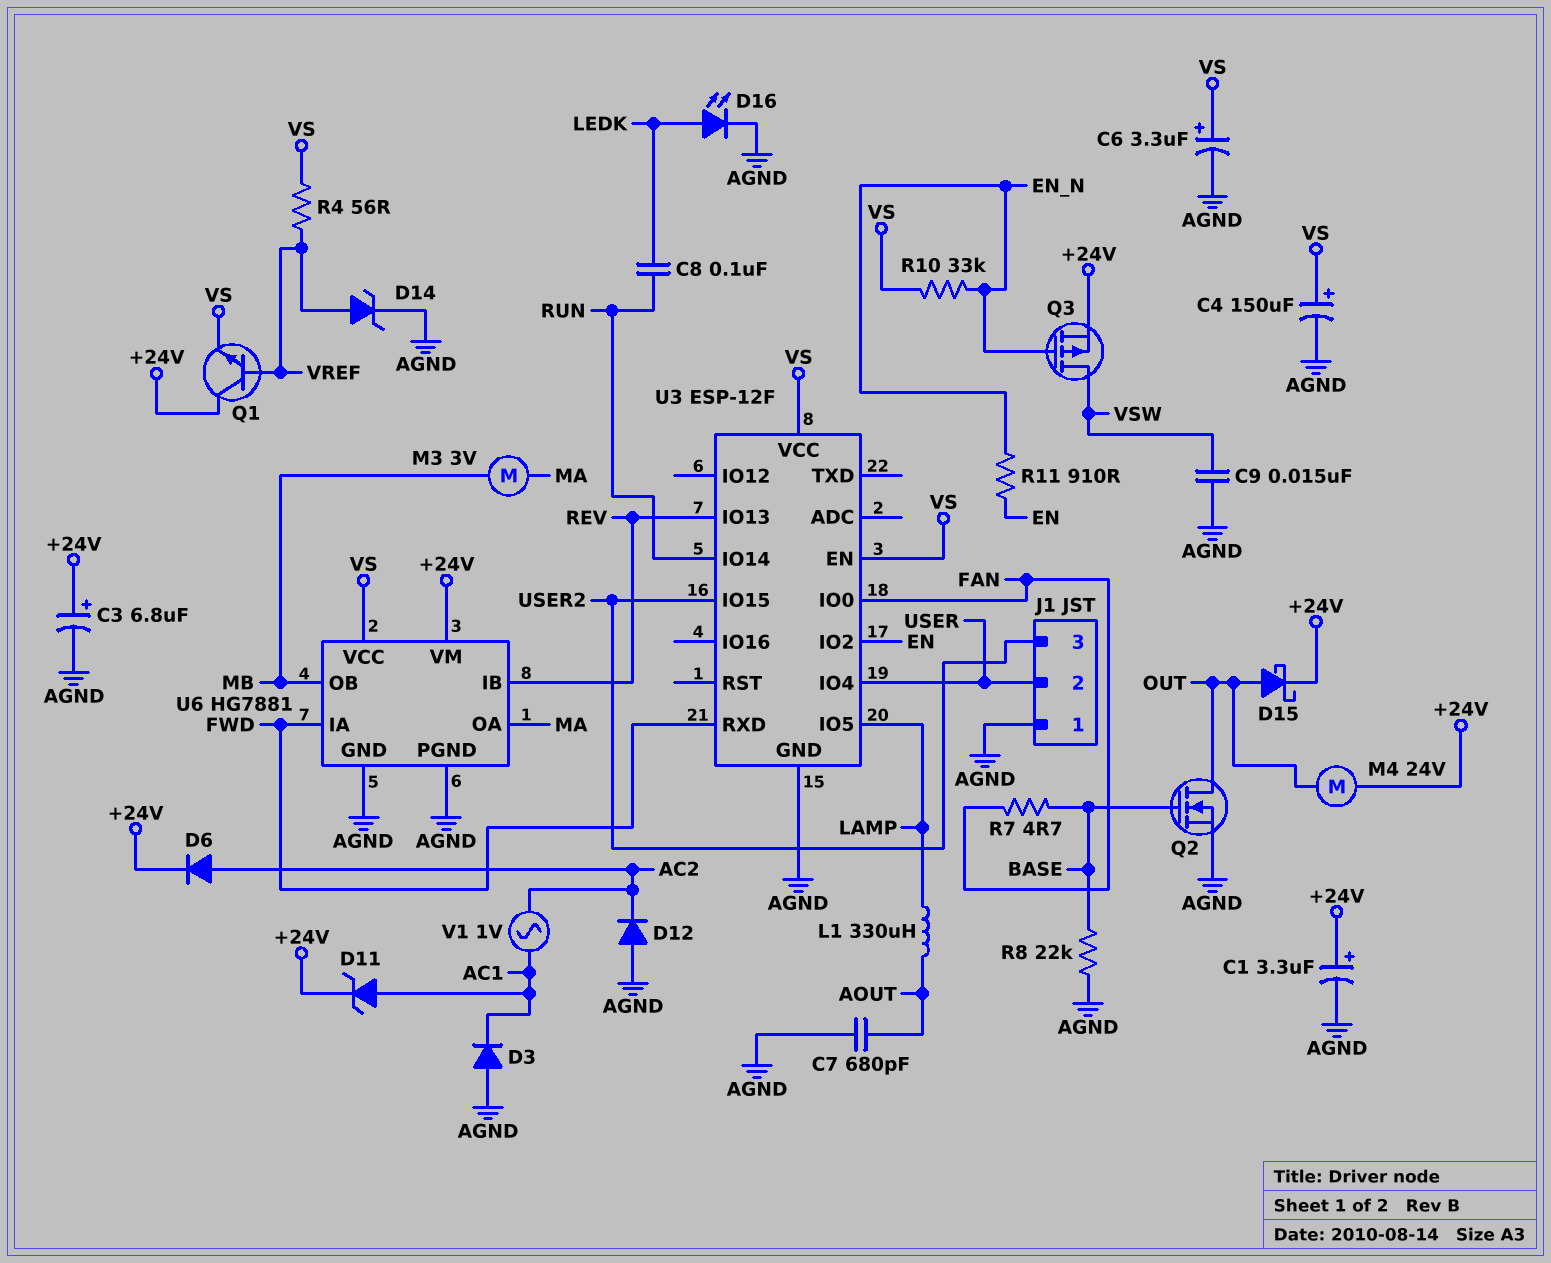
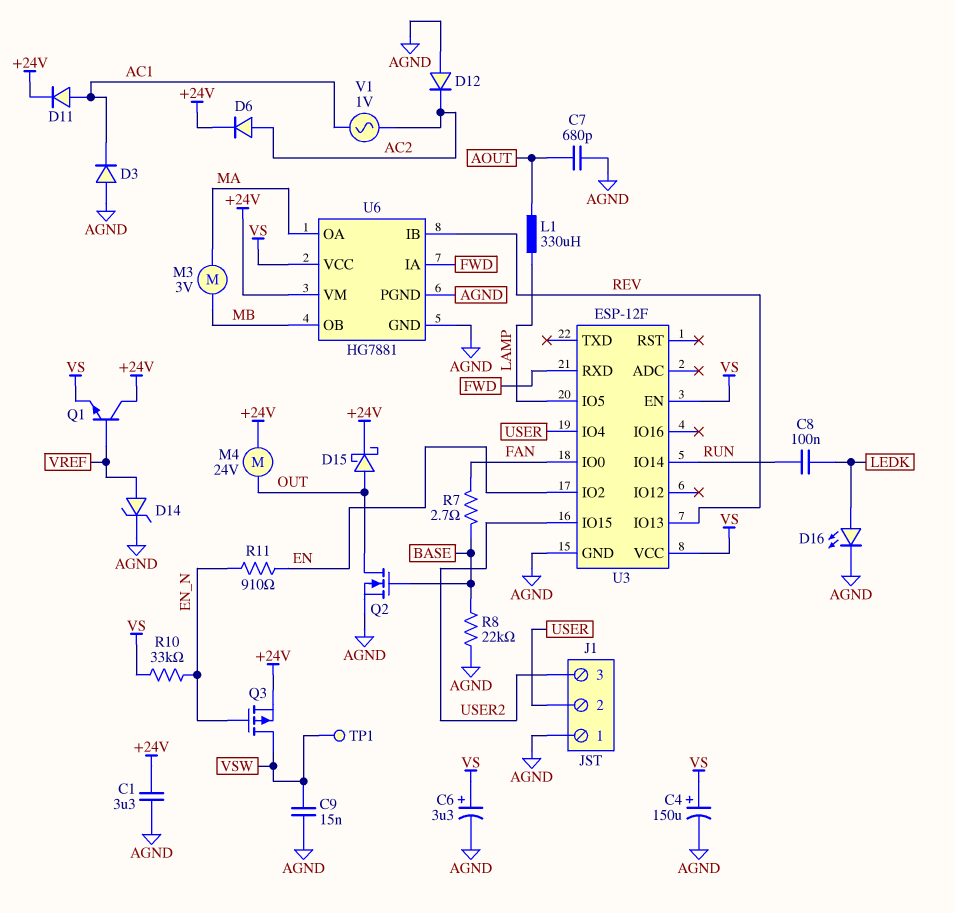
C1: 3.3uF (plus +24V, minus AGND) -> 3.3uF (+24V, AGND)
C3: 6.8uF (plus +24V, minus AGND) -> none
D11: zener (A AC1, K +24V) -> diode (A AC1, K +24V)
R4: 56 (VREF, VS) -> none
R7: 4.7 (BASE, FAN) -> 2.7 (BASE, FAN)
TP1: none -> test point (VSW)

